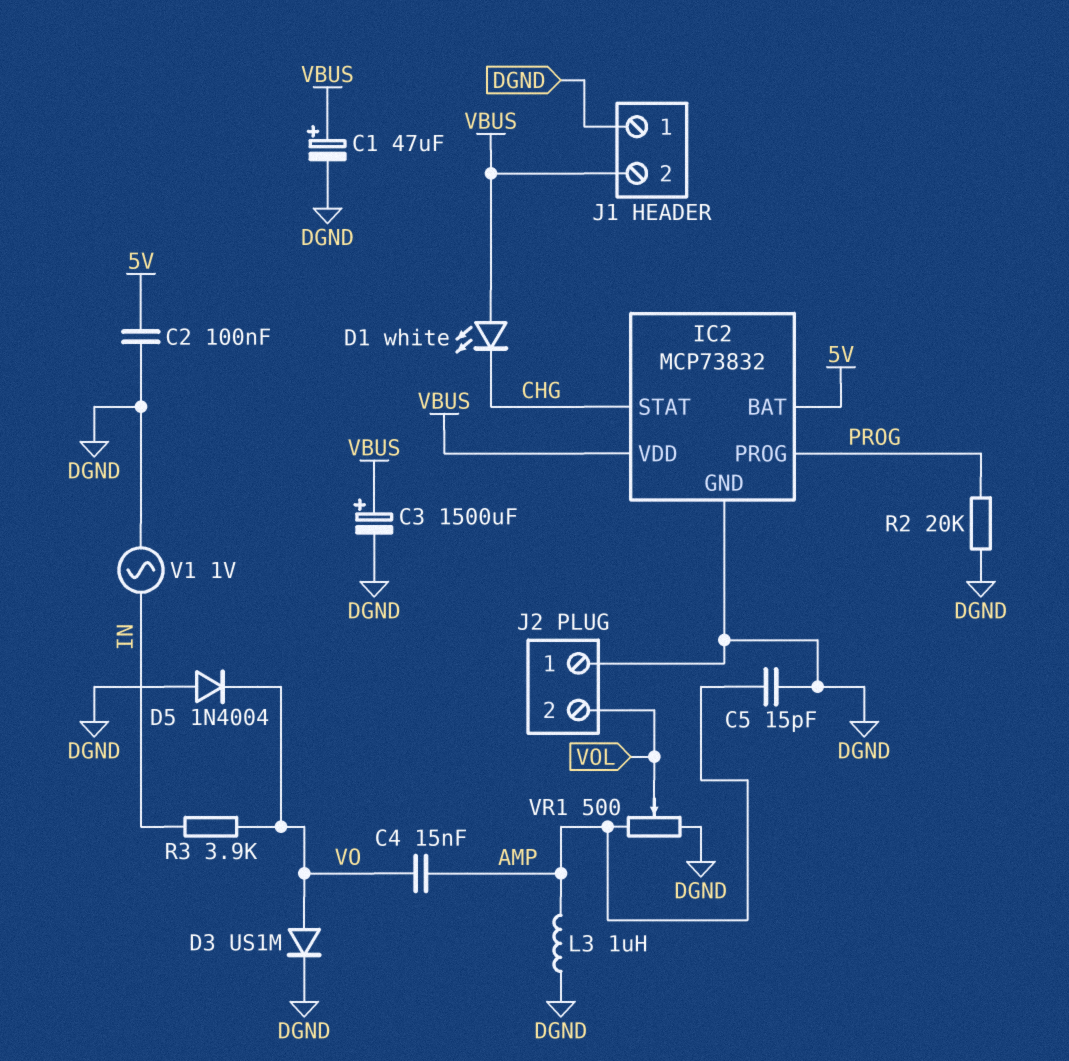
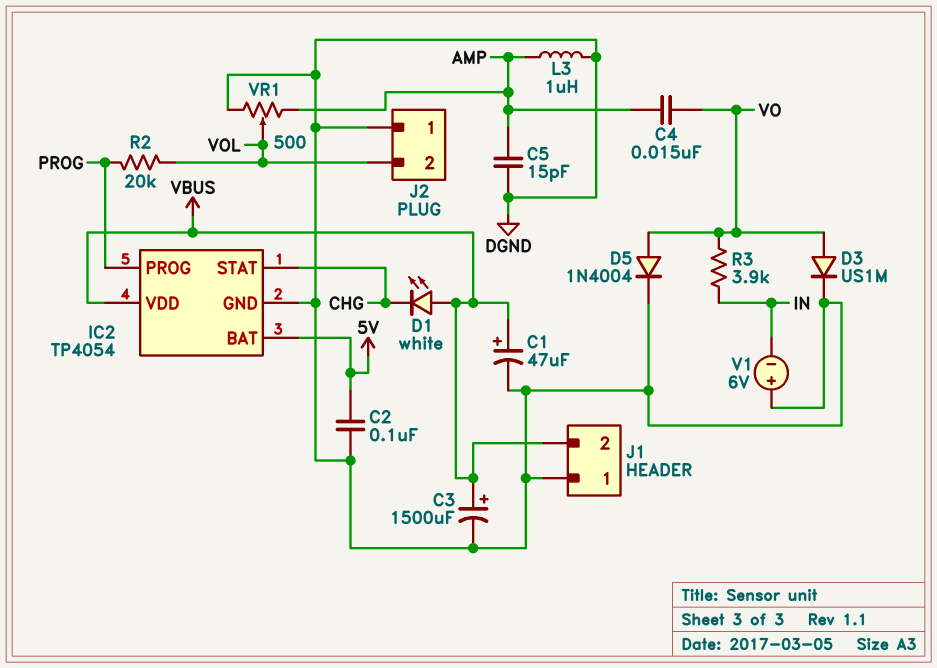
D5: diode 1N4004 (A DGND, K VO) -> diode 1N4004 (A VO, K DGND)
IC2: MCP73832 -> TP4054
R2: 20k (DGND, PROG) -> 20k (PROG, VOL)
V1: AC 1V (DGND, IN) -> 6V (plus DGND, minus IN)

